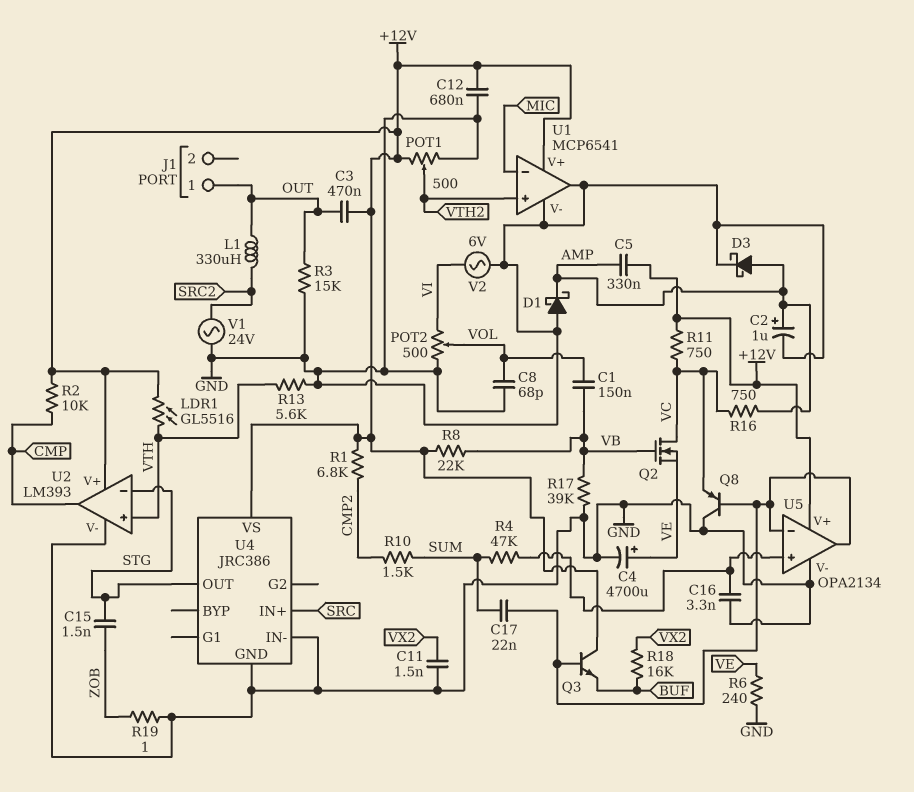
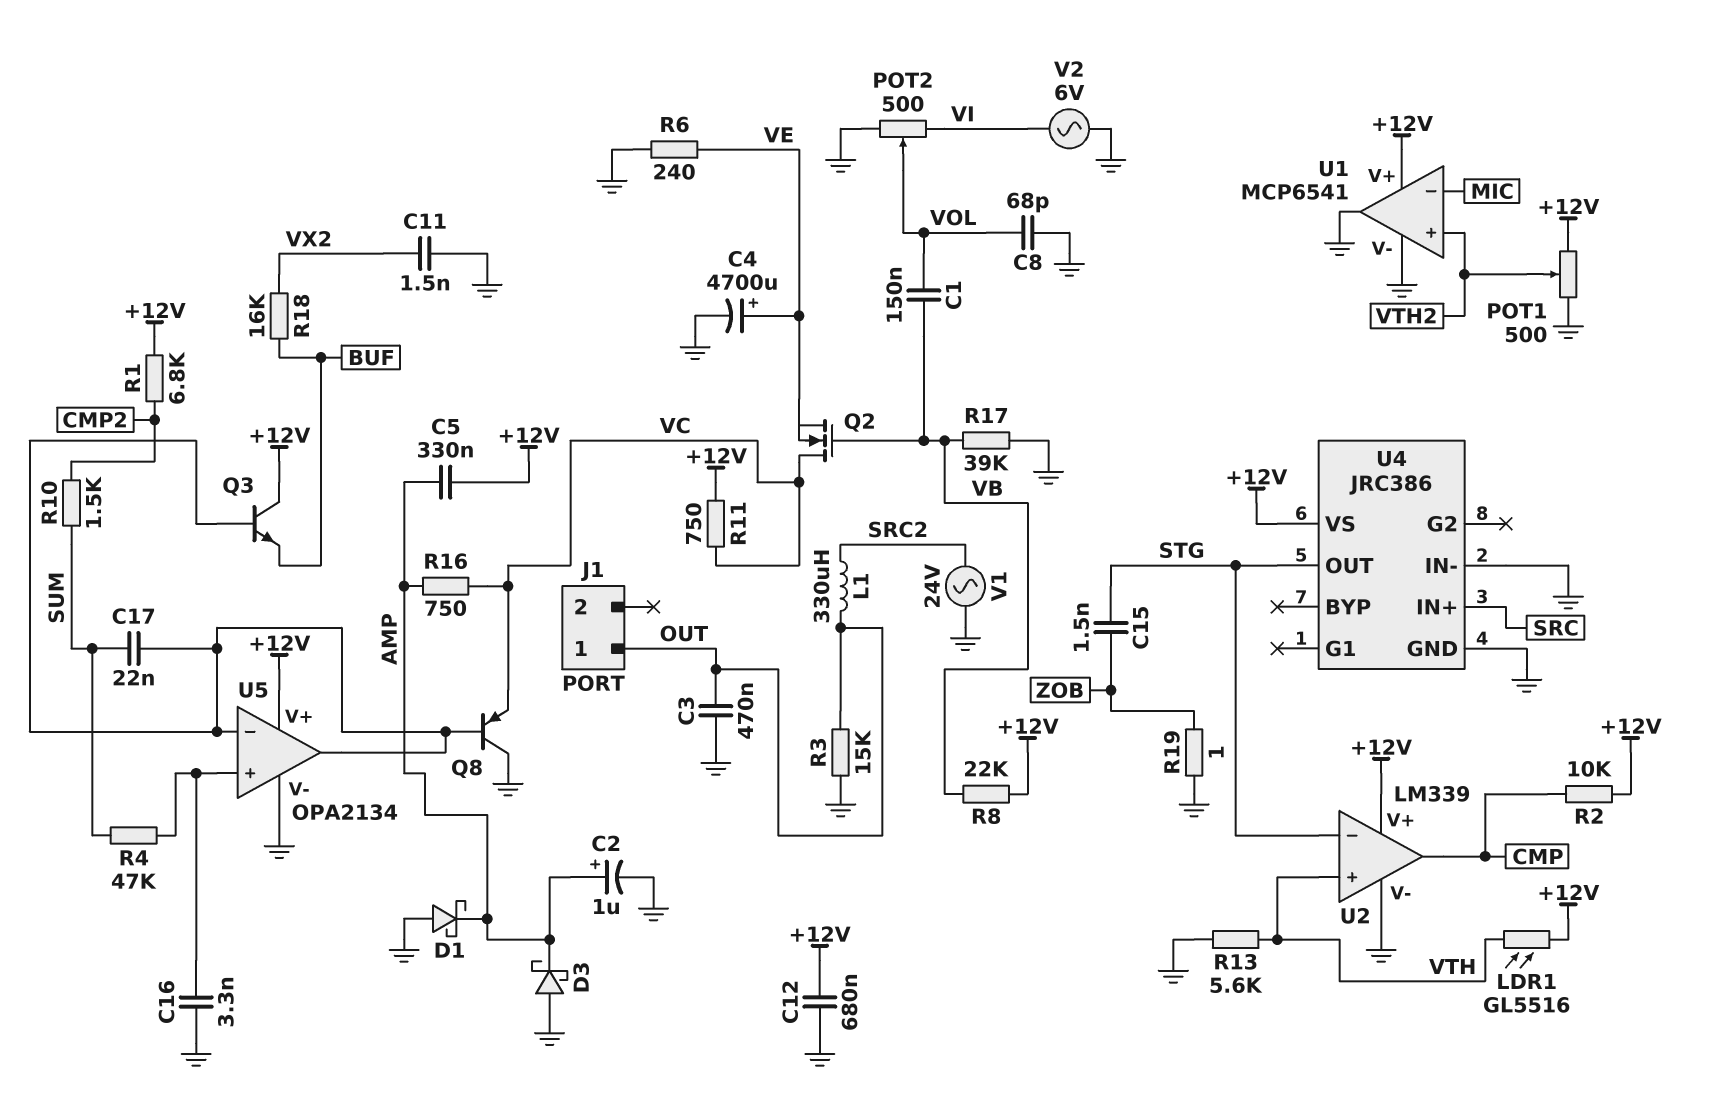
C3: 470nF (+12V, OUT) -> 470nF (GND, OUT)
D3: schottky (A AMP, K GND) -> schottky (A GND, K AMP)
U2: LM393 -> LM339

